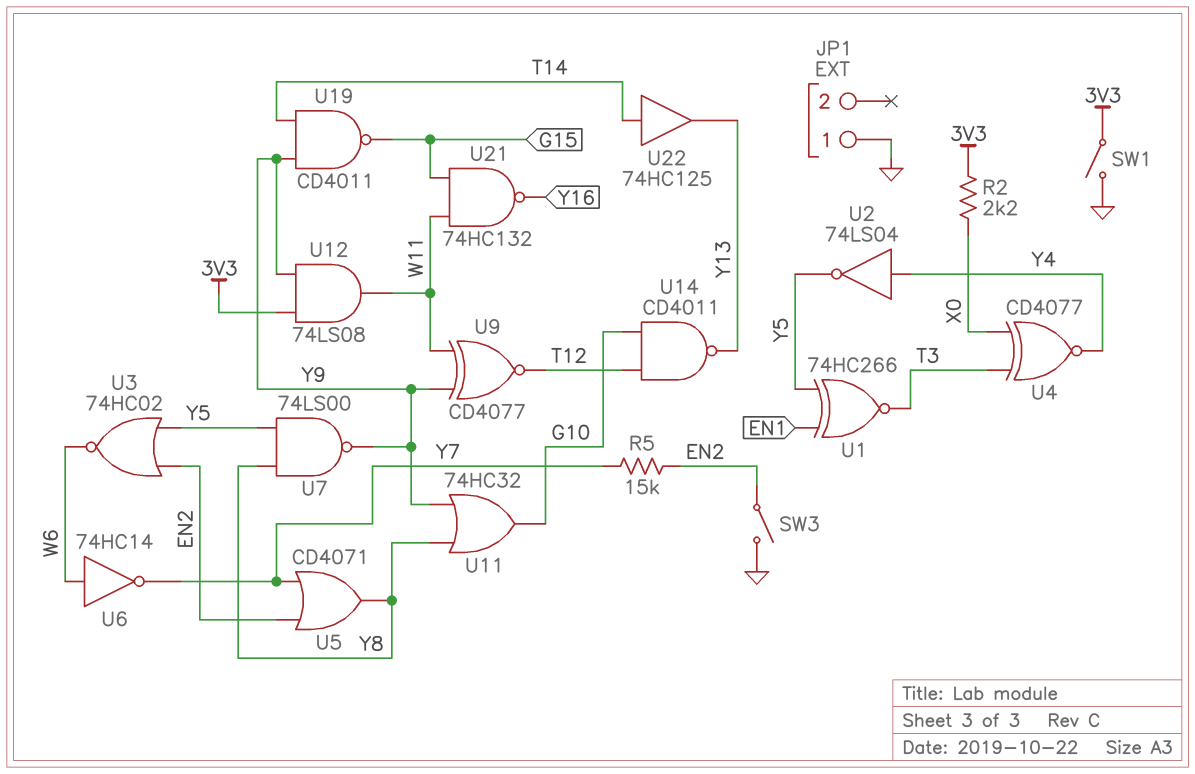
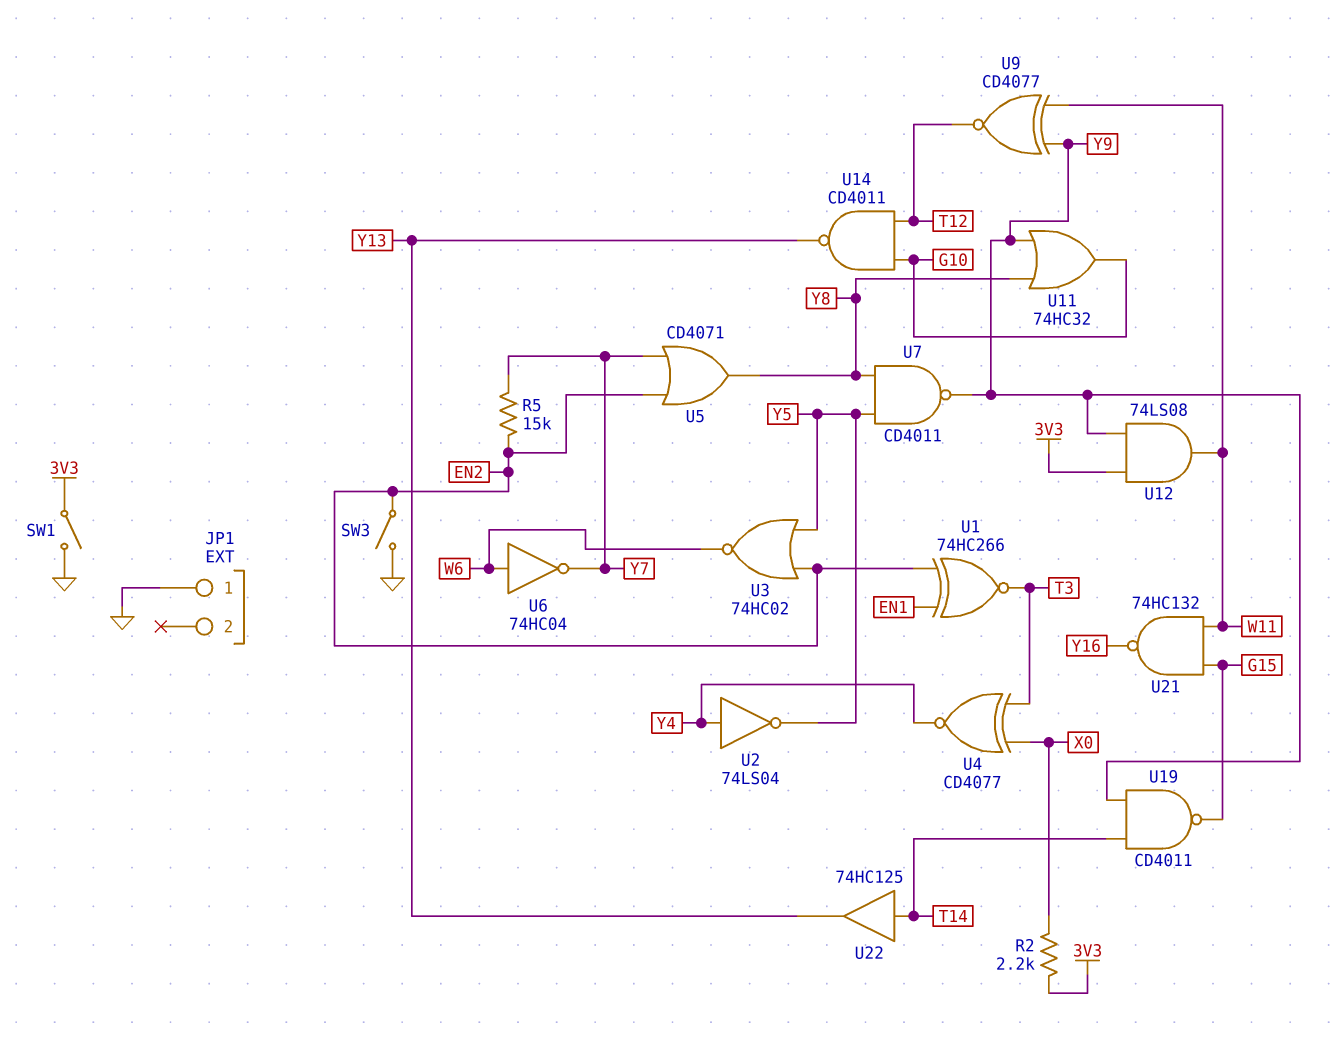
U1: XNOR 74HC266 (in EN1, in Y5, out T3) -> XNOR 74HC266 (in EN1, in EN2, out T3)
U6: NOT 74HC14 (in W6, out Y7) -> NOT 74HC04 (in W6, out Y7)
U7: NAND 74LS00 (in Y5, in Y8, out Y9) -> NAND CD4011 (in Y5, in Y8, out Y9)

